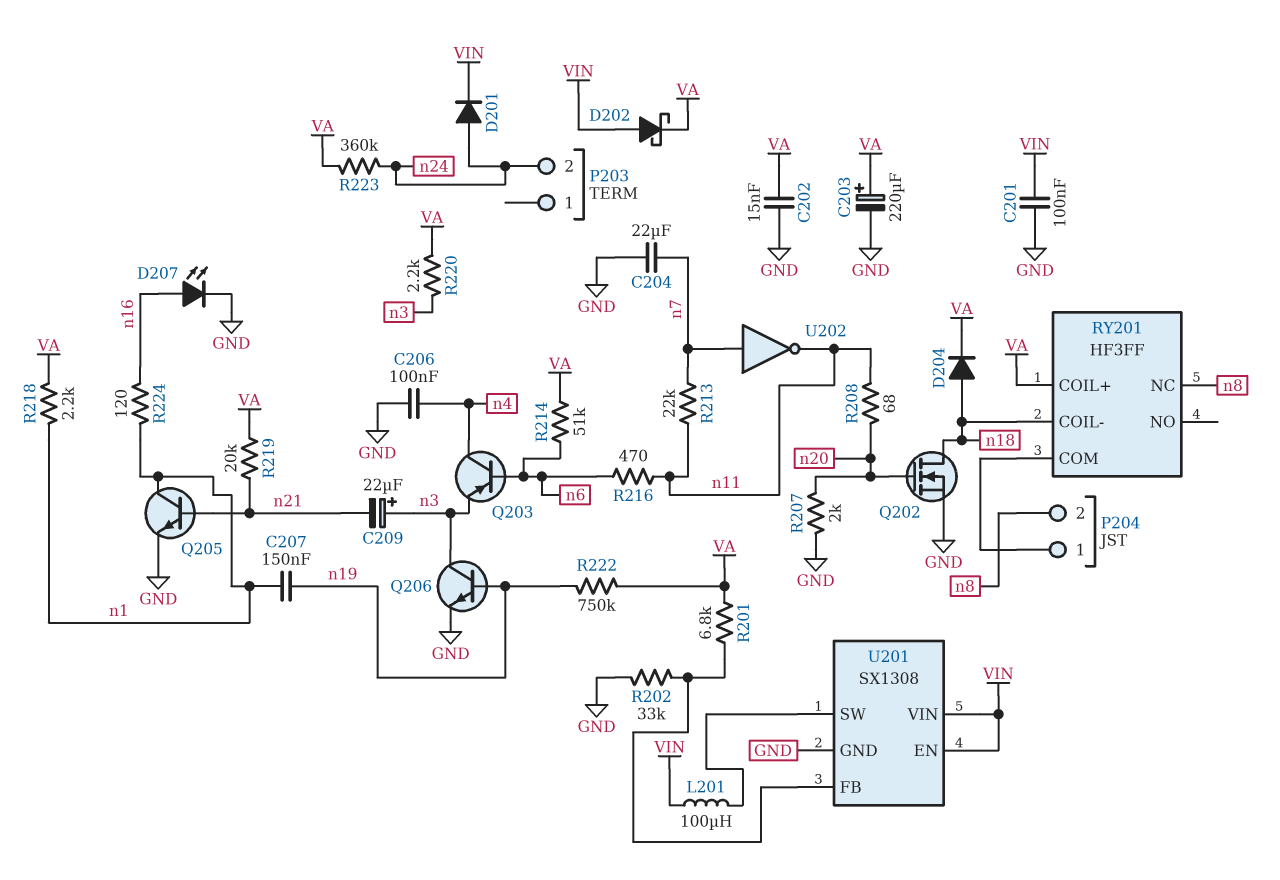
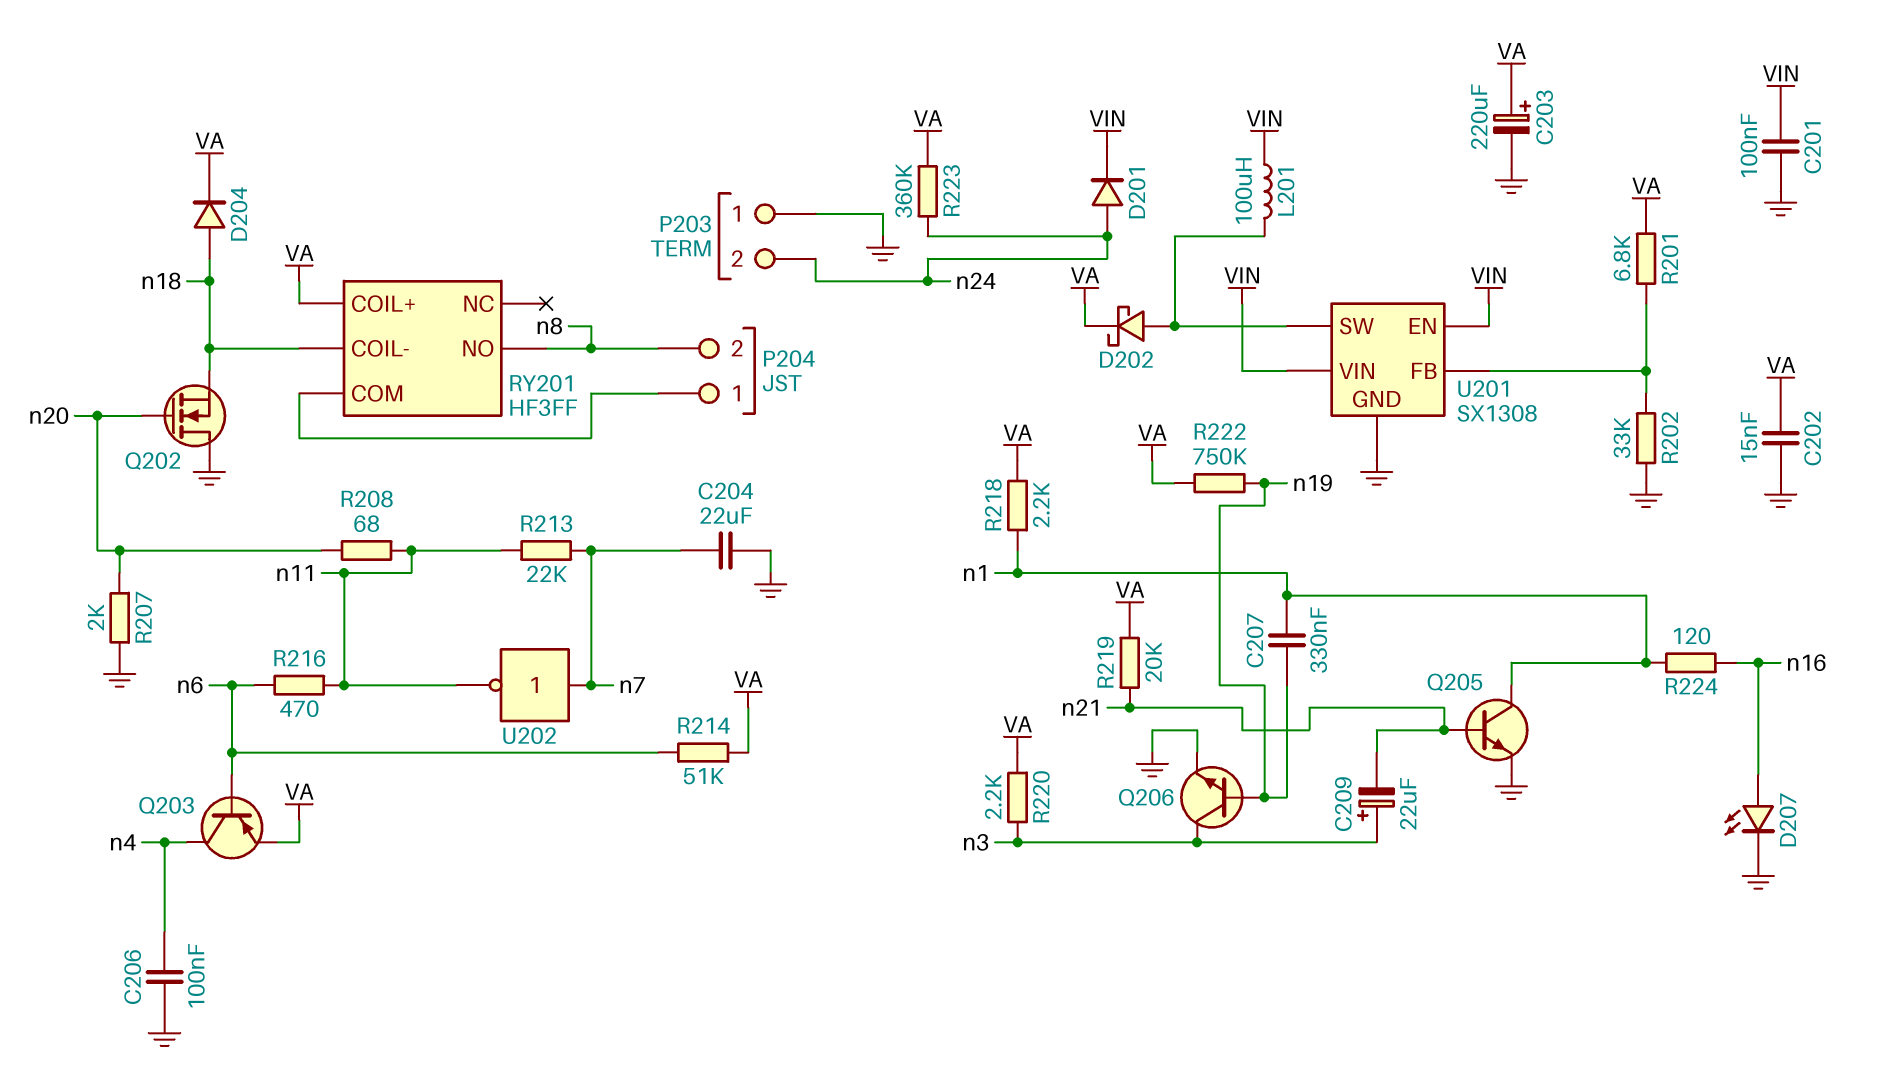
C207: 150nF (n1, n19) -> 330nF (n1, n19)
D202: schottky (A VIN, K VA) -> schottky (A U201/SW, K VA)
P203 pin 1: none -> GND
Q202: NMOS (G n20, D n18, S GND) -> NMOS (G n20, D GND, S n18)
Q203: PNP (B n6, C n4, E n3) -> PNP (B n6, C n4, E VA)
RY201 pin NC: n8 -> none
RY201 pin NO: none -> n8

